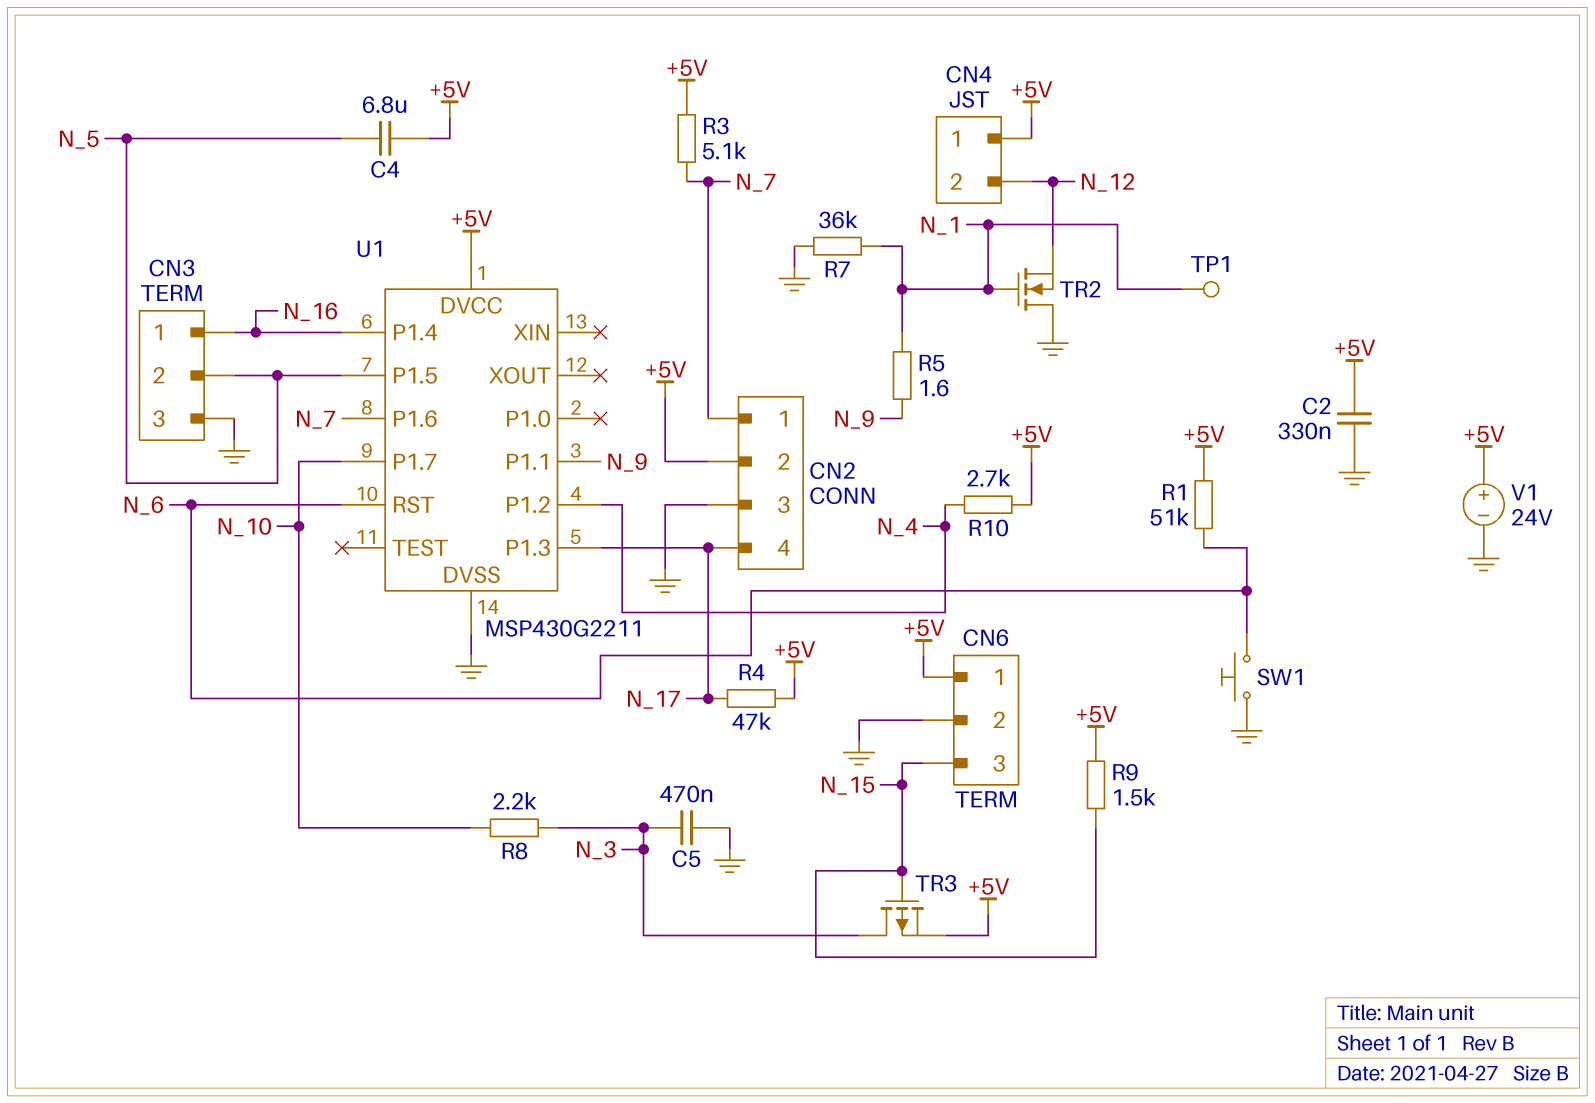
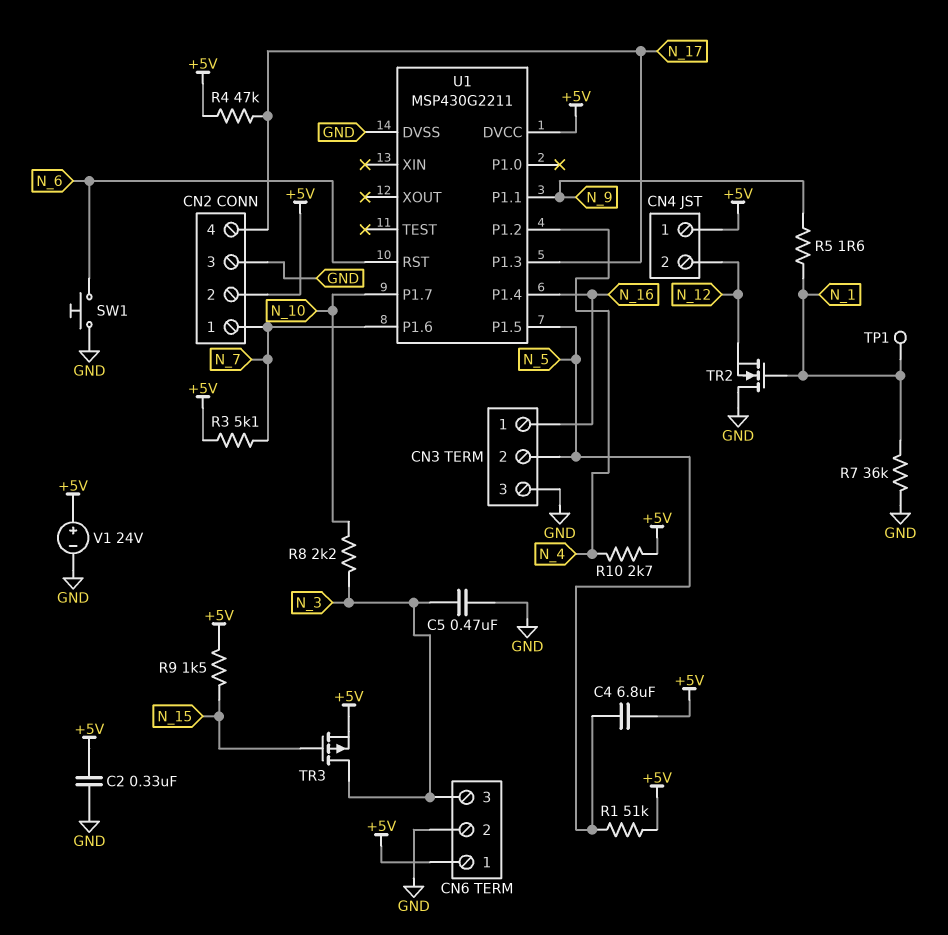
CN6 pin 3: N_15 -> N_3
R1: 51k (+5V, N_6) -> 51k (+5V, N_5)

